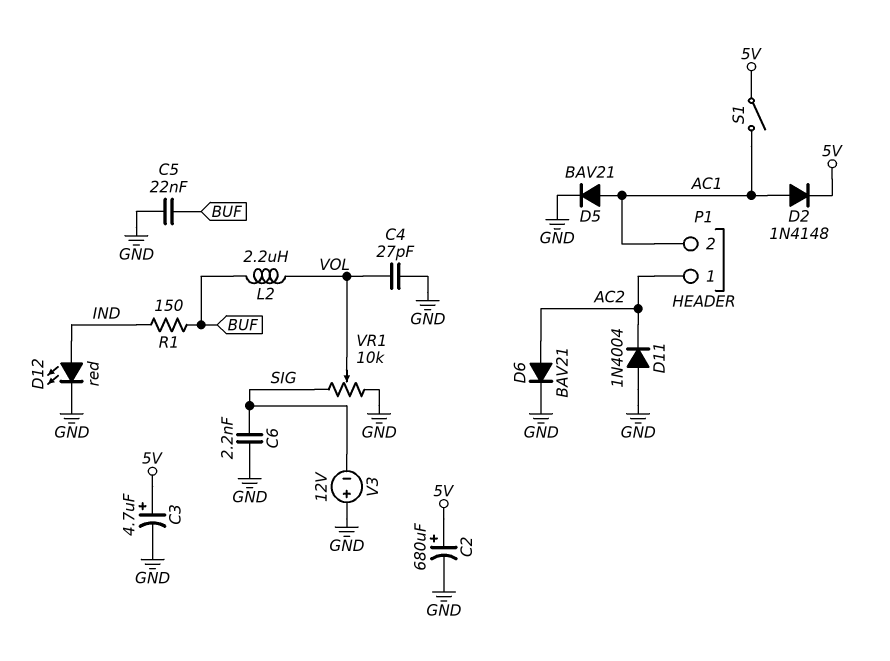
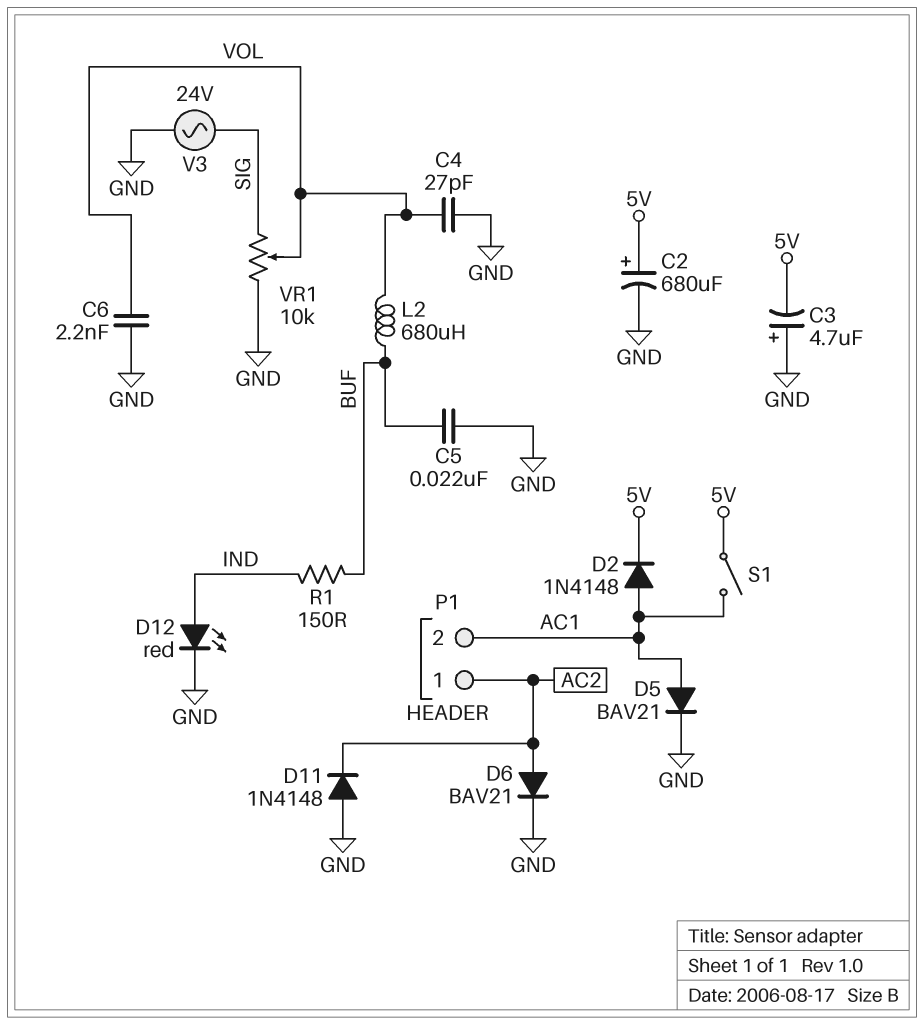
C3: 4.7uF (plus 5V, minus GND) -> 4.7uF (plus GND, minus 5V)
C6: 2.2nF (GND, SIG) -> 2.2nF (GND, VOL)
D11: diode 1N4004 (A GND, K AC2) -> diode 1N4148 (A GND, K AC2)
L2: 2.2uH (BUF, VOL) -> 680uH (BUF, VOL)
V3: 12V (plus GND, minus SIG) -> AC 24V (GND, SIG)

